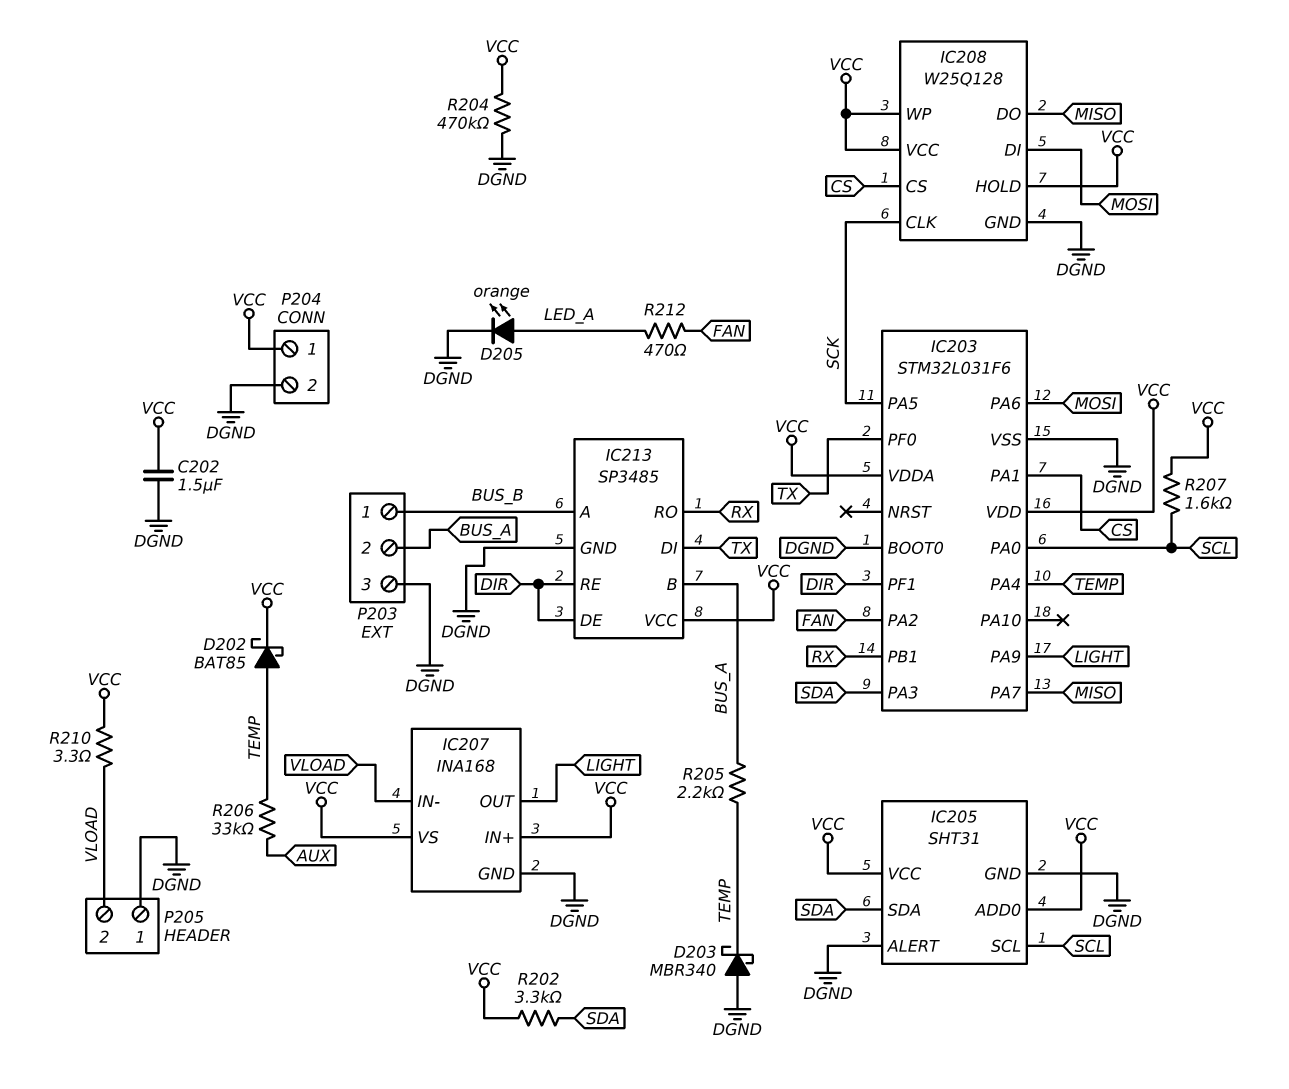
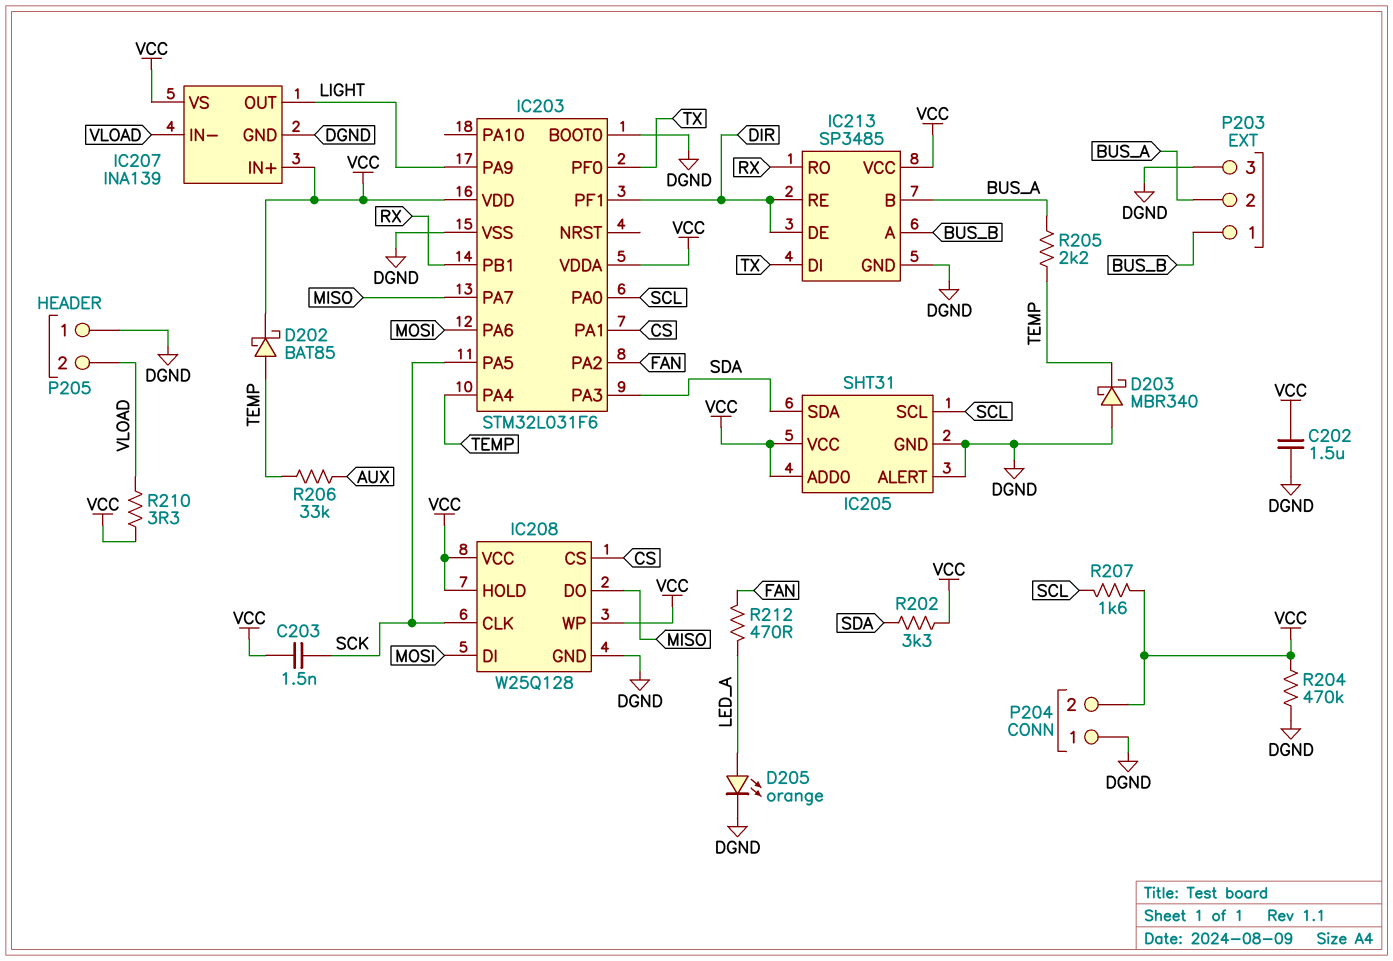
C203: none -> 1.5nF (SCK, VCC)
IC207: INA168 -> INA139
P204 pin 1: VCC -> DGND
P204 pin 2: DGND -> VCC

